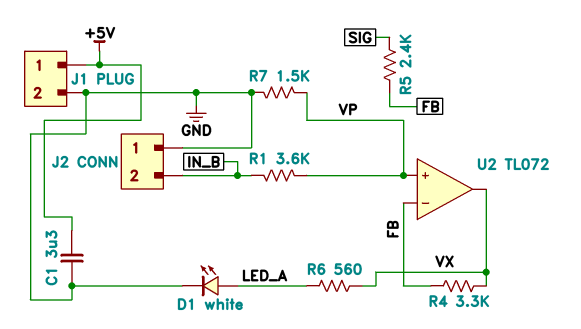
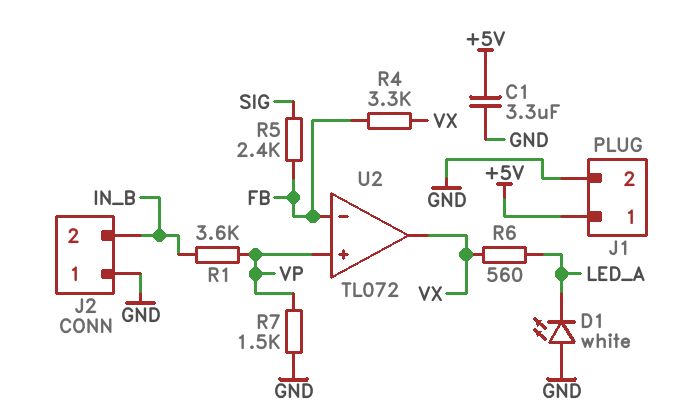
D1: LED white (A LED_A, K GND) -> LED white (A GND, K LED_A)

